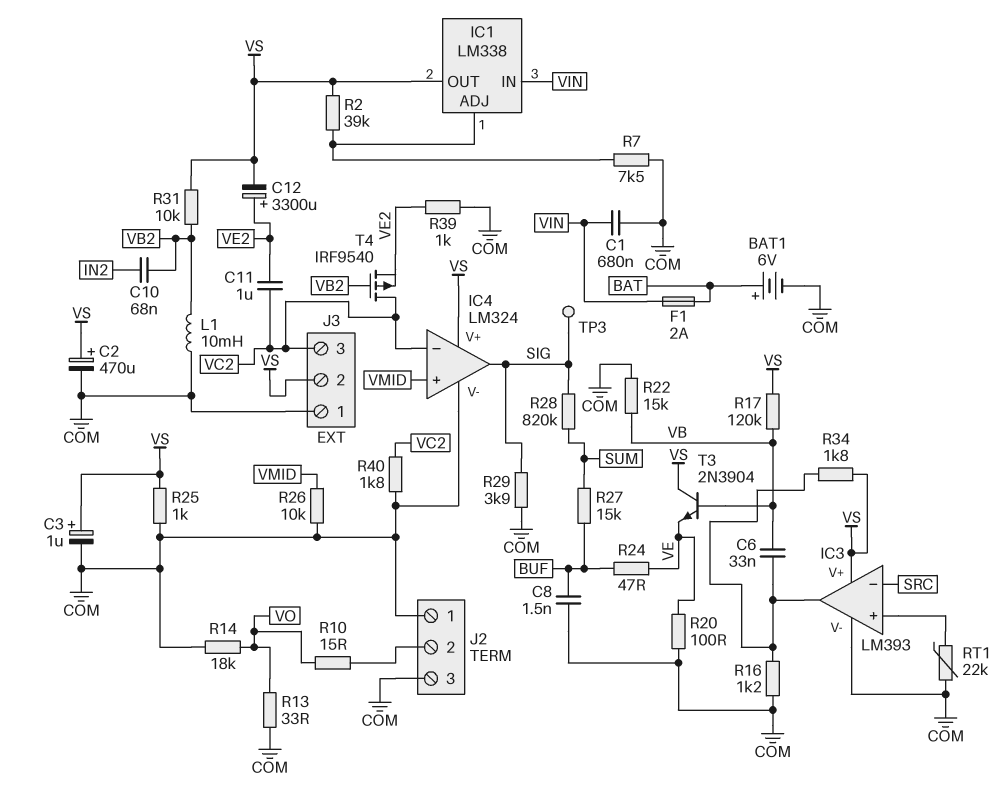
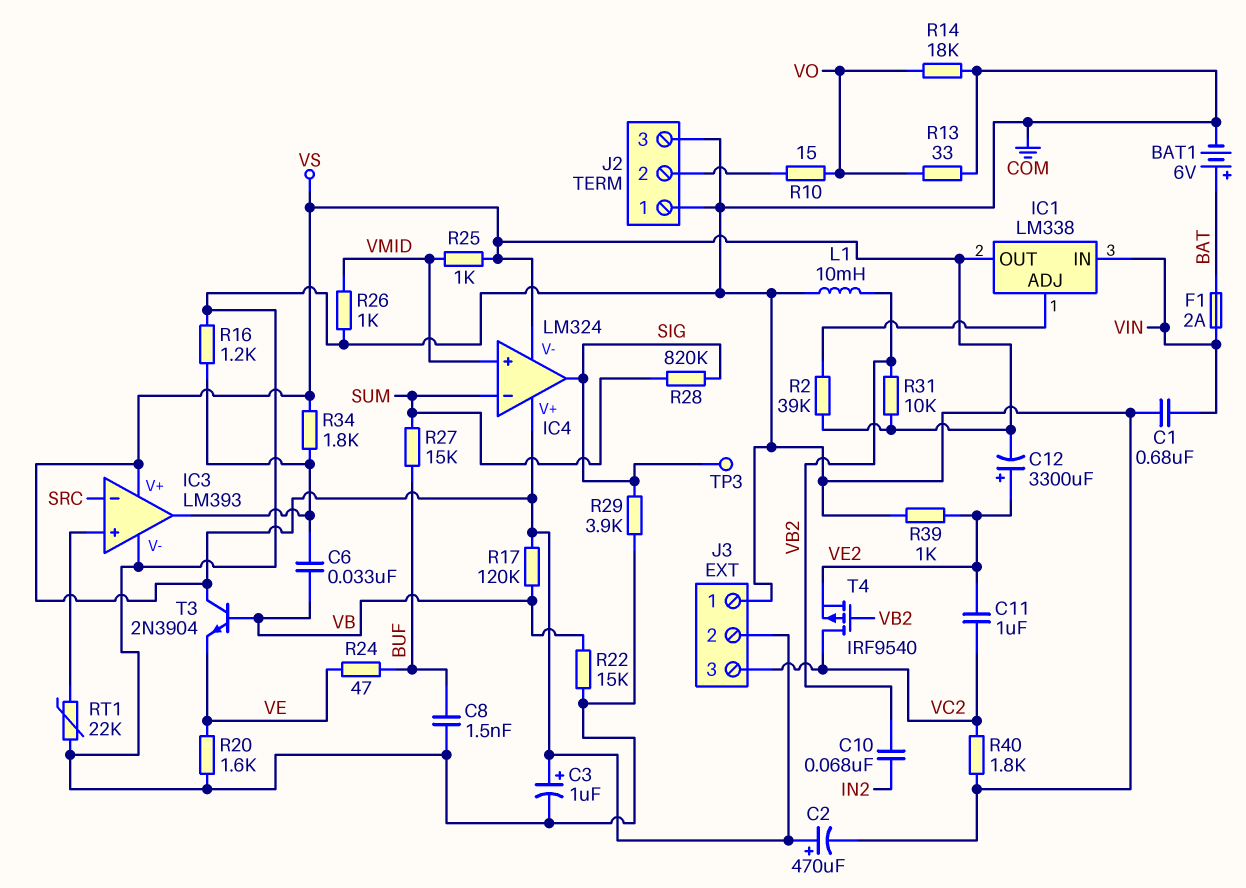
IC4 pin V-: COM -> VS
IC4 pin in-: VC2 -> SUM
R7: 7.5k (COM, IC1/ADJ) -> none
R20: 100 (COM, VE) -> 1.6k (COM, VE)
R25: 1k (COM, VS) -> 1k (VMID, VS)
R26: 10k (COM, VMID) -> 1k (COM, VMID)

